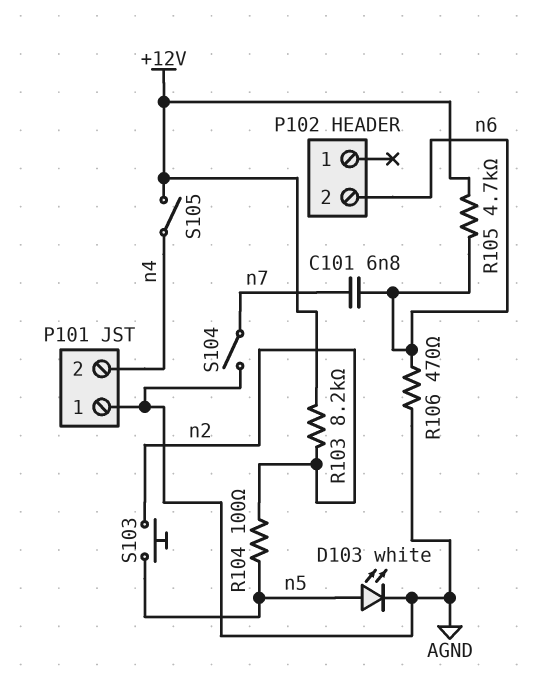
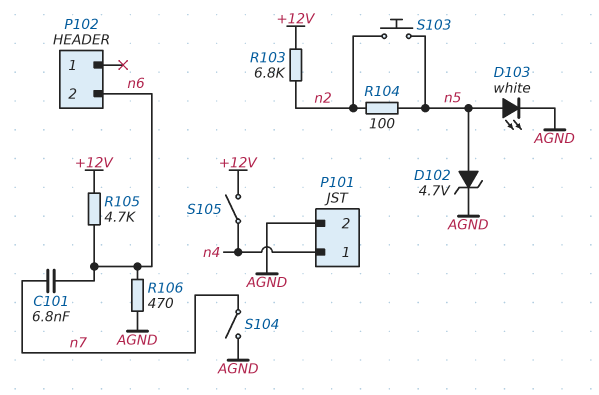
D102: none -> zener 4.7V (A n5, K AGND)
P101 pin 1: AGND -> n4
P101 pin 2: n4 -> AGND
R103: 8.2k (+12V, n2) -> 6.8k (+12V, n2)

